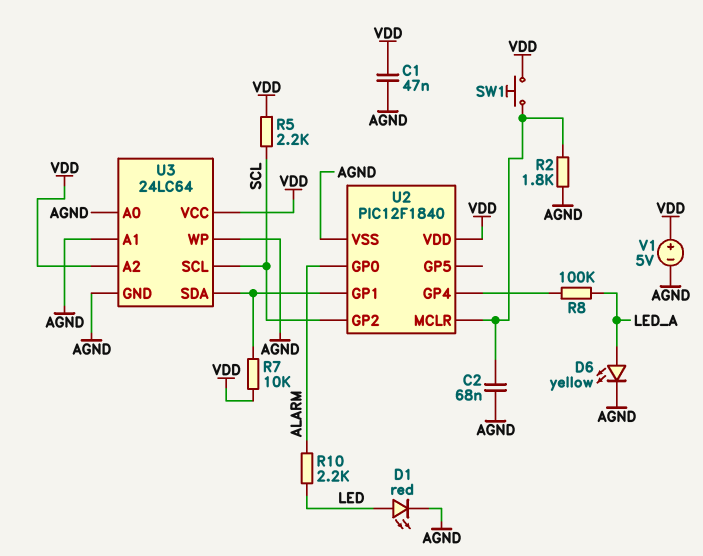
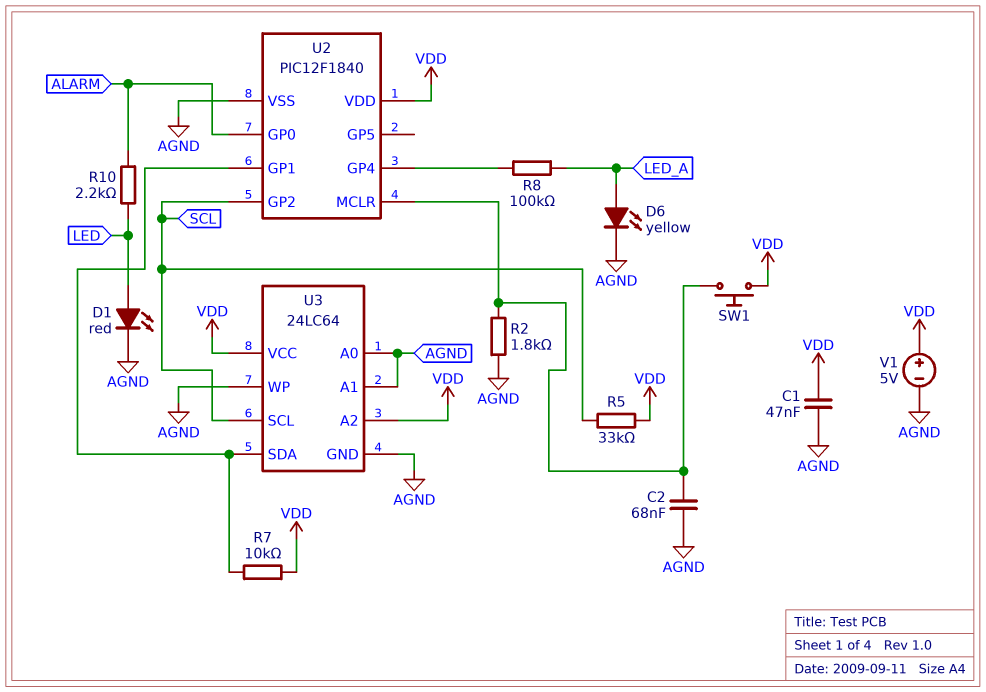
R5: 2.2k (SCL, VDD) -> 33k (SCL, VDD)

